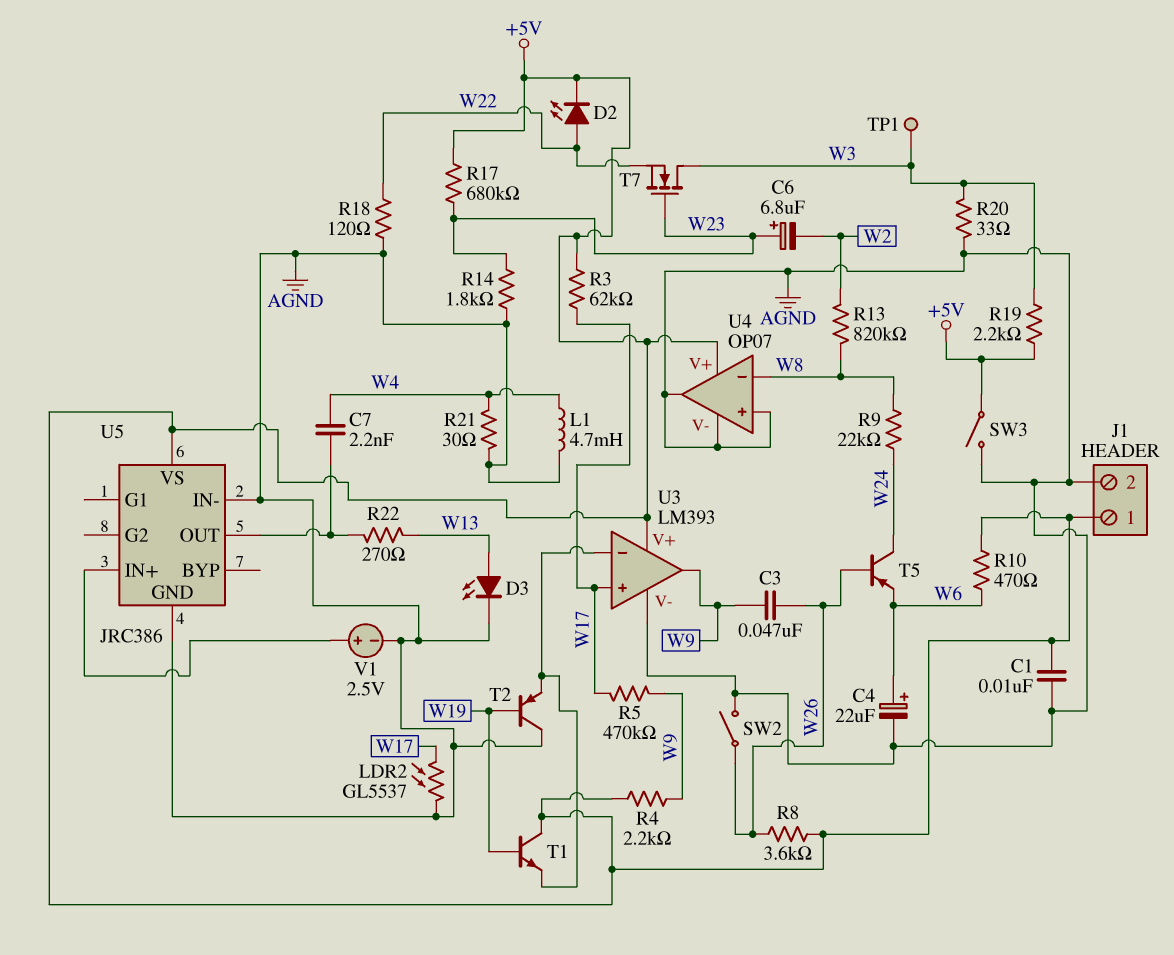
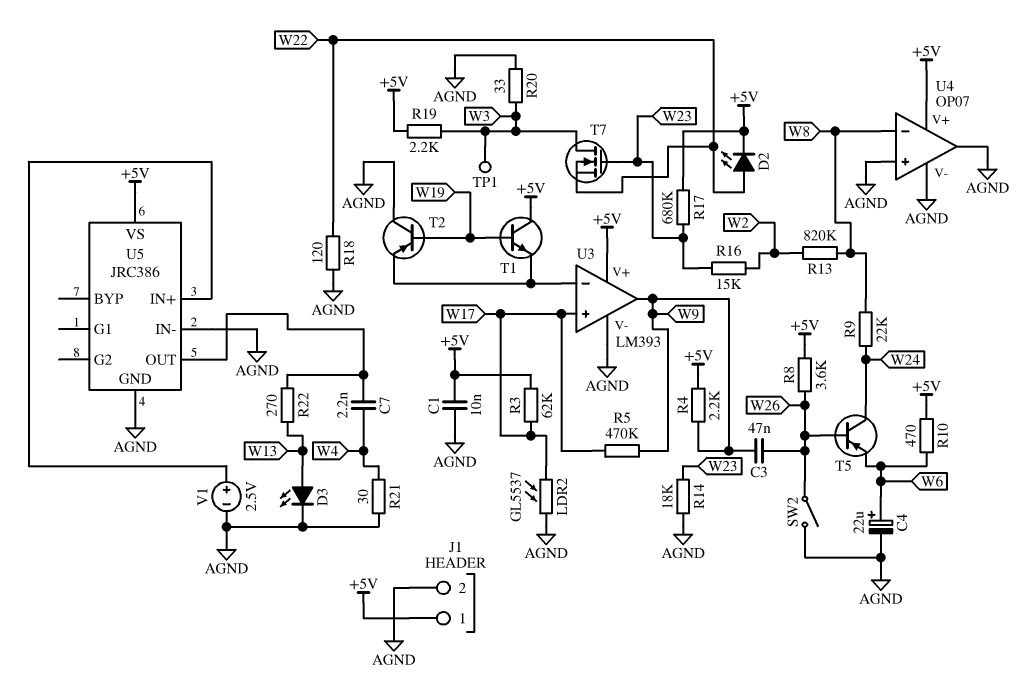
C6: 6.8uF (plus W23, minus W2) -> none
L1: 4.7mH (AGND, W4) -> none
R14: 1.8k (AGND, W23) -> 18k (AGND, W23)
R16: none -> 15k (W2, W23)
SW3: switch (+5V, AGND) -> none

